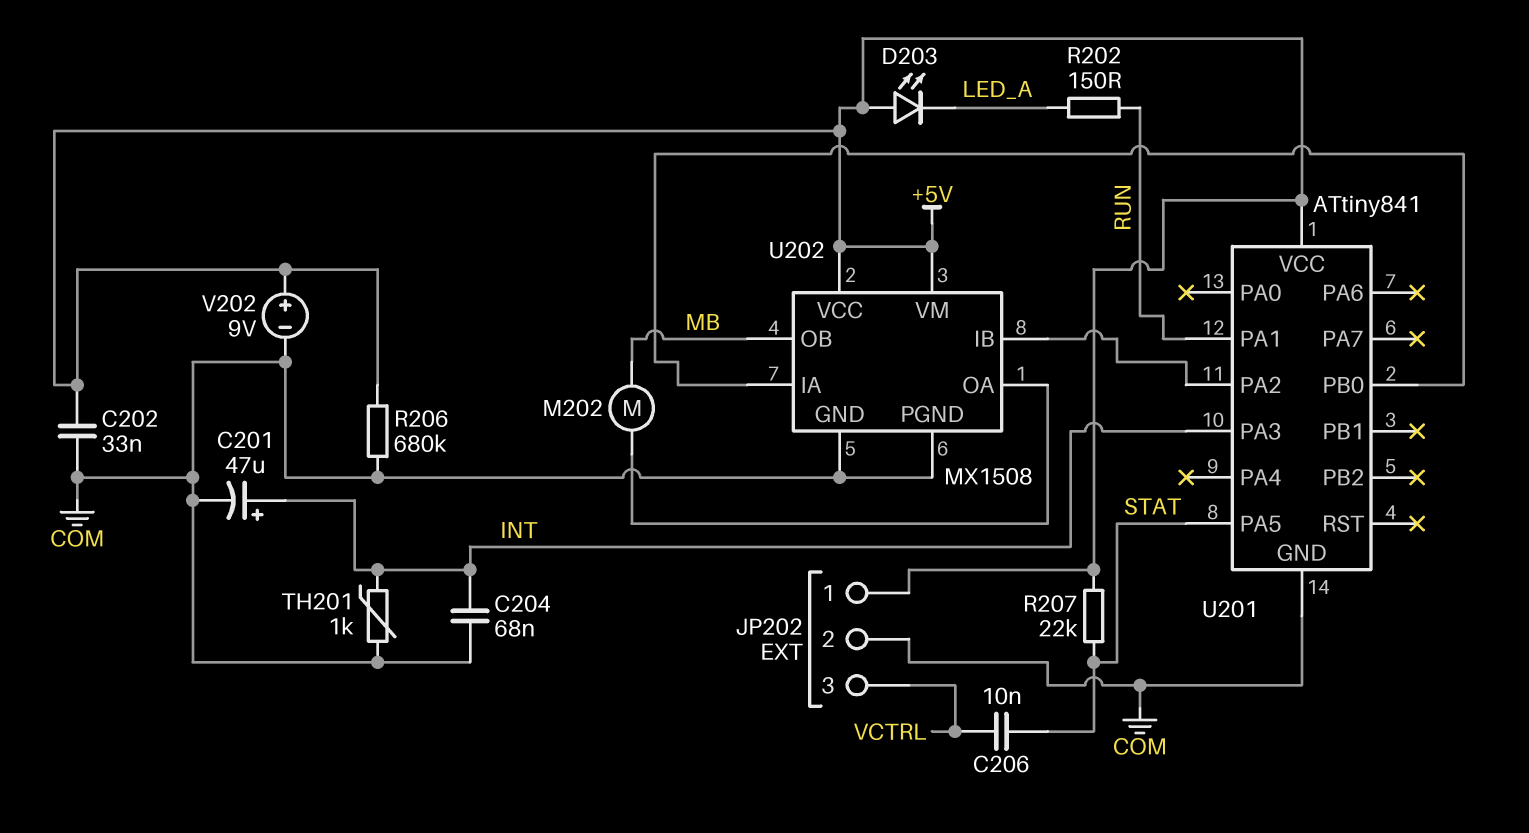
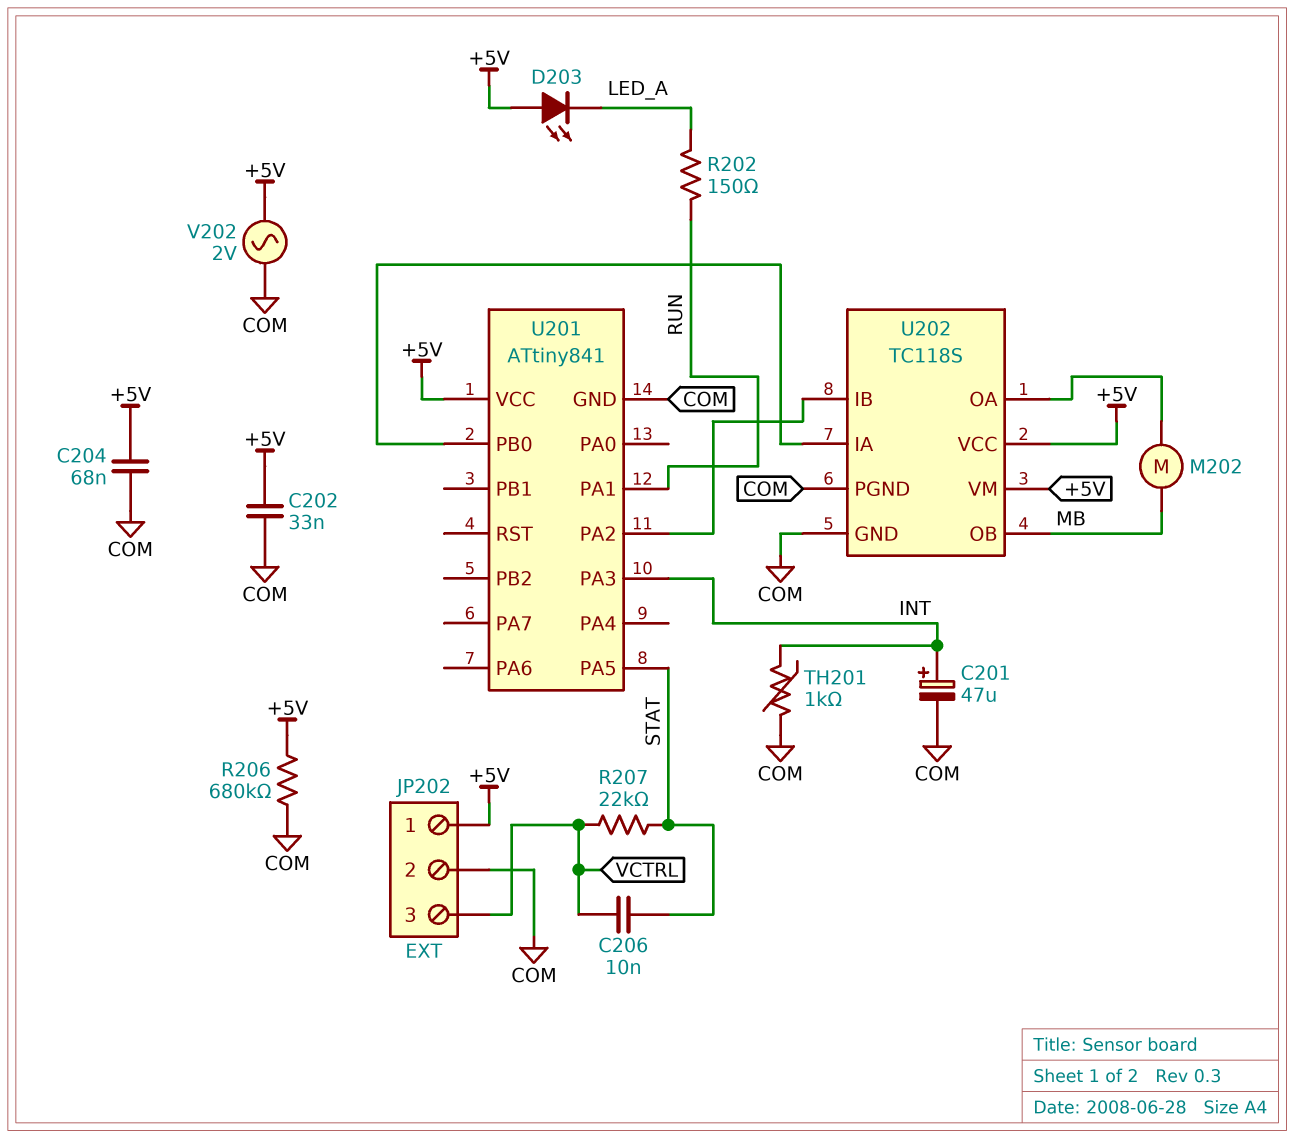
C204: 68nF (COM, INT) -> 68nF (+5V, COM)
R207: 22k (+5V, STAT) -> 22k (STAT, VCTRL)
U202: MX1508 -> TC118S
V202: 9V (plus +5V, minus COM) -> AC 2V (+5V, COM)

